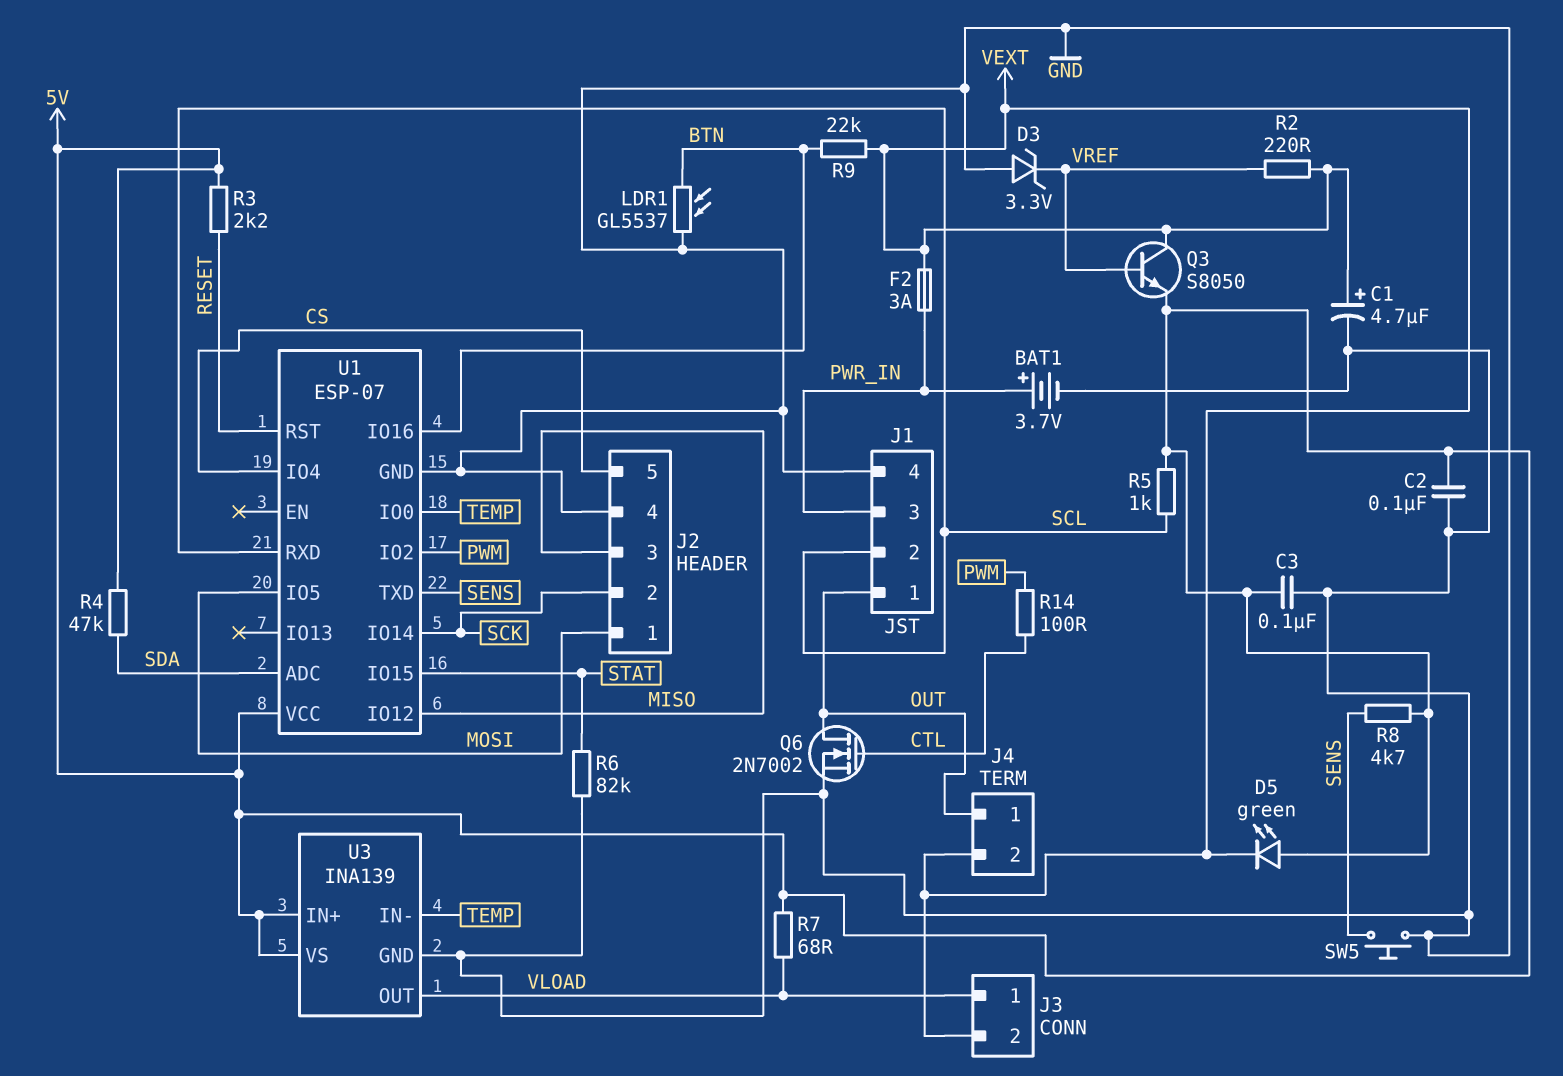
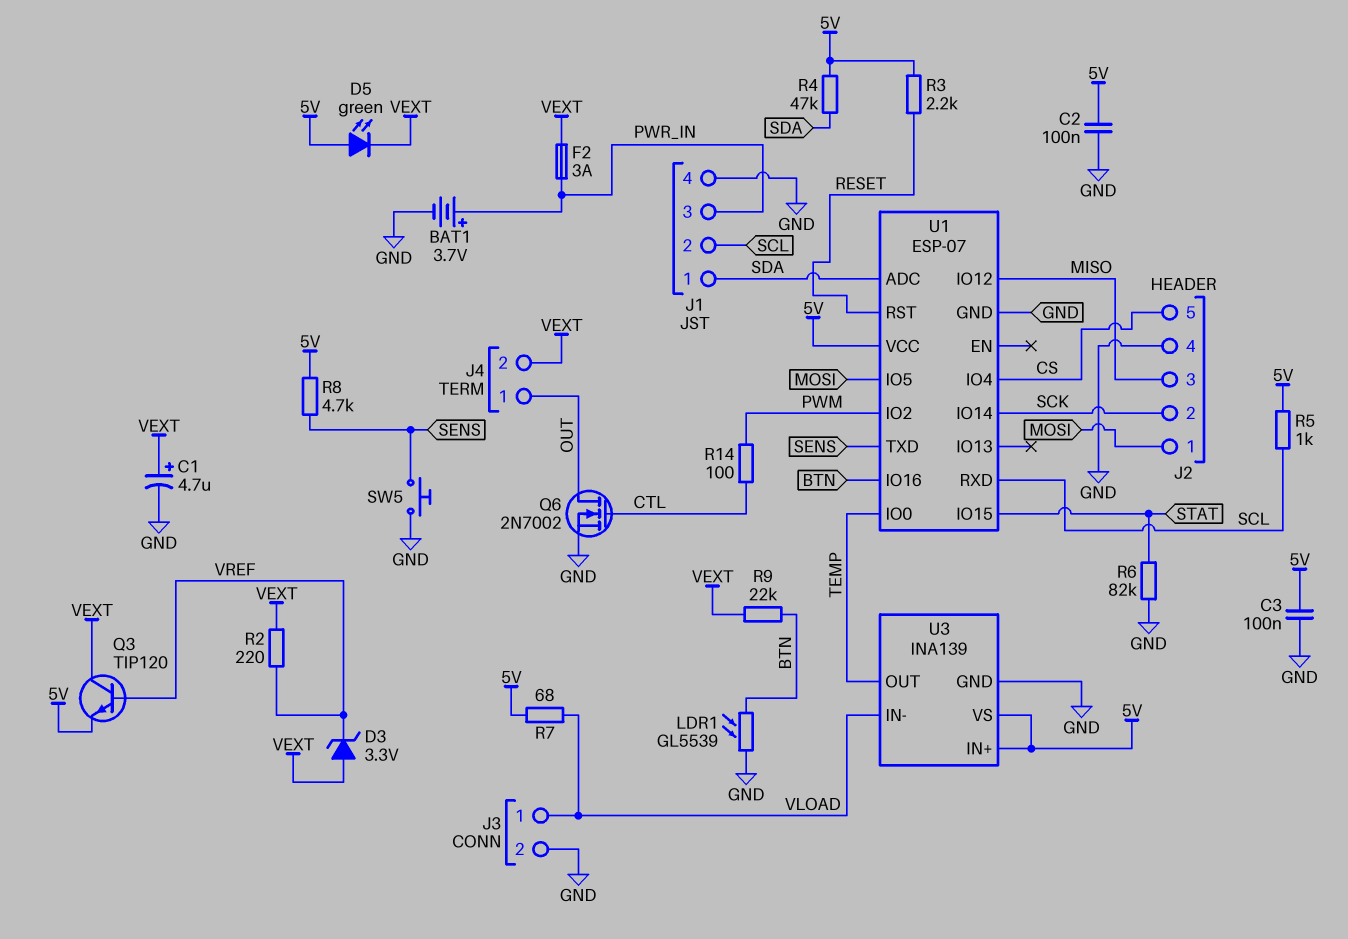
D3: zener 3.3V (A GND, K VREF) -> zener 3.3V (A VEXT, K VREF)
J1 pin 1: OUT -> SDA
J3 pin 2: VEXT -> GND
LDR1: GL5537 (BTN, GND) -> GL5539 (BTN, GND)
Q3: NPN S8050 (B VREF, C VEXT, E 5V) -> NPN TIP120 (B VREF, C VEXT, E 5V)
U3 pin IN-: TEMP -> VLOAD
U3 pin OUT: VLOAD -> TEMP

